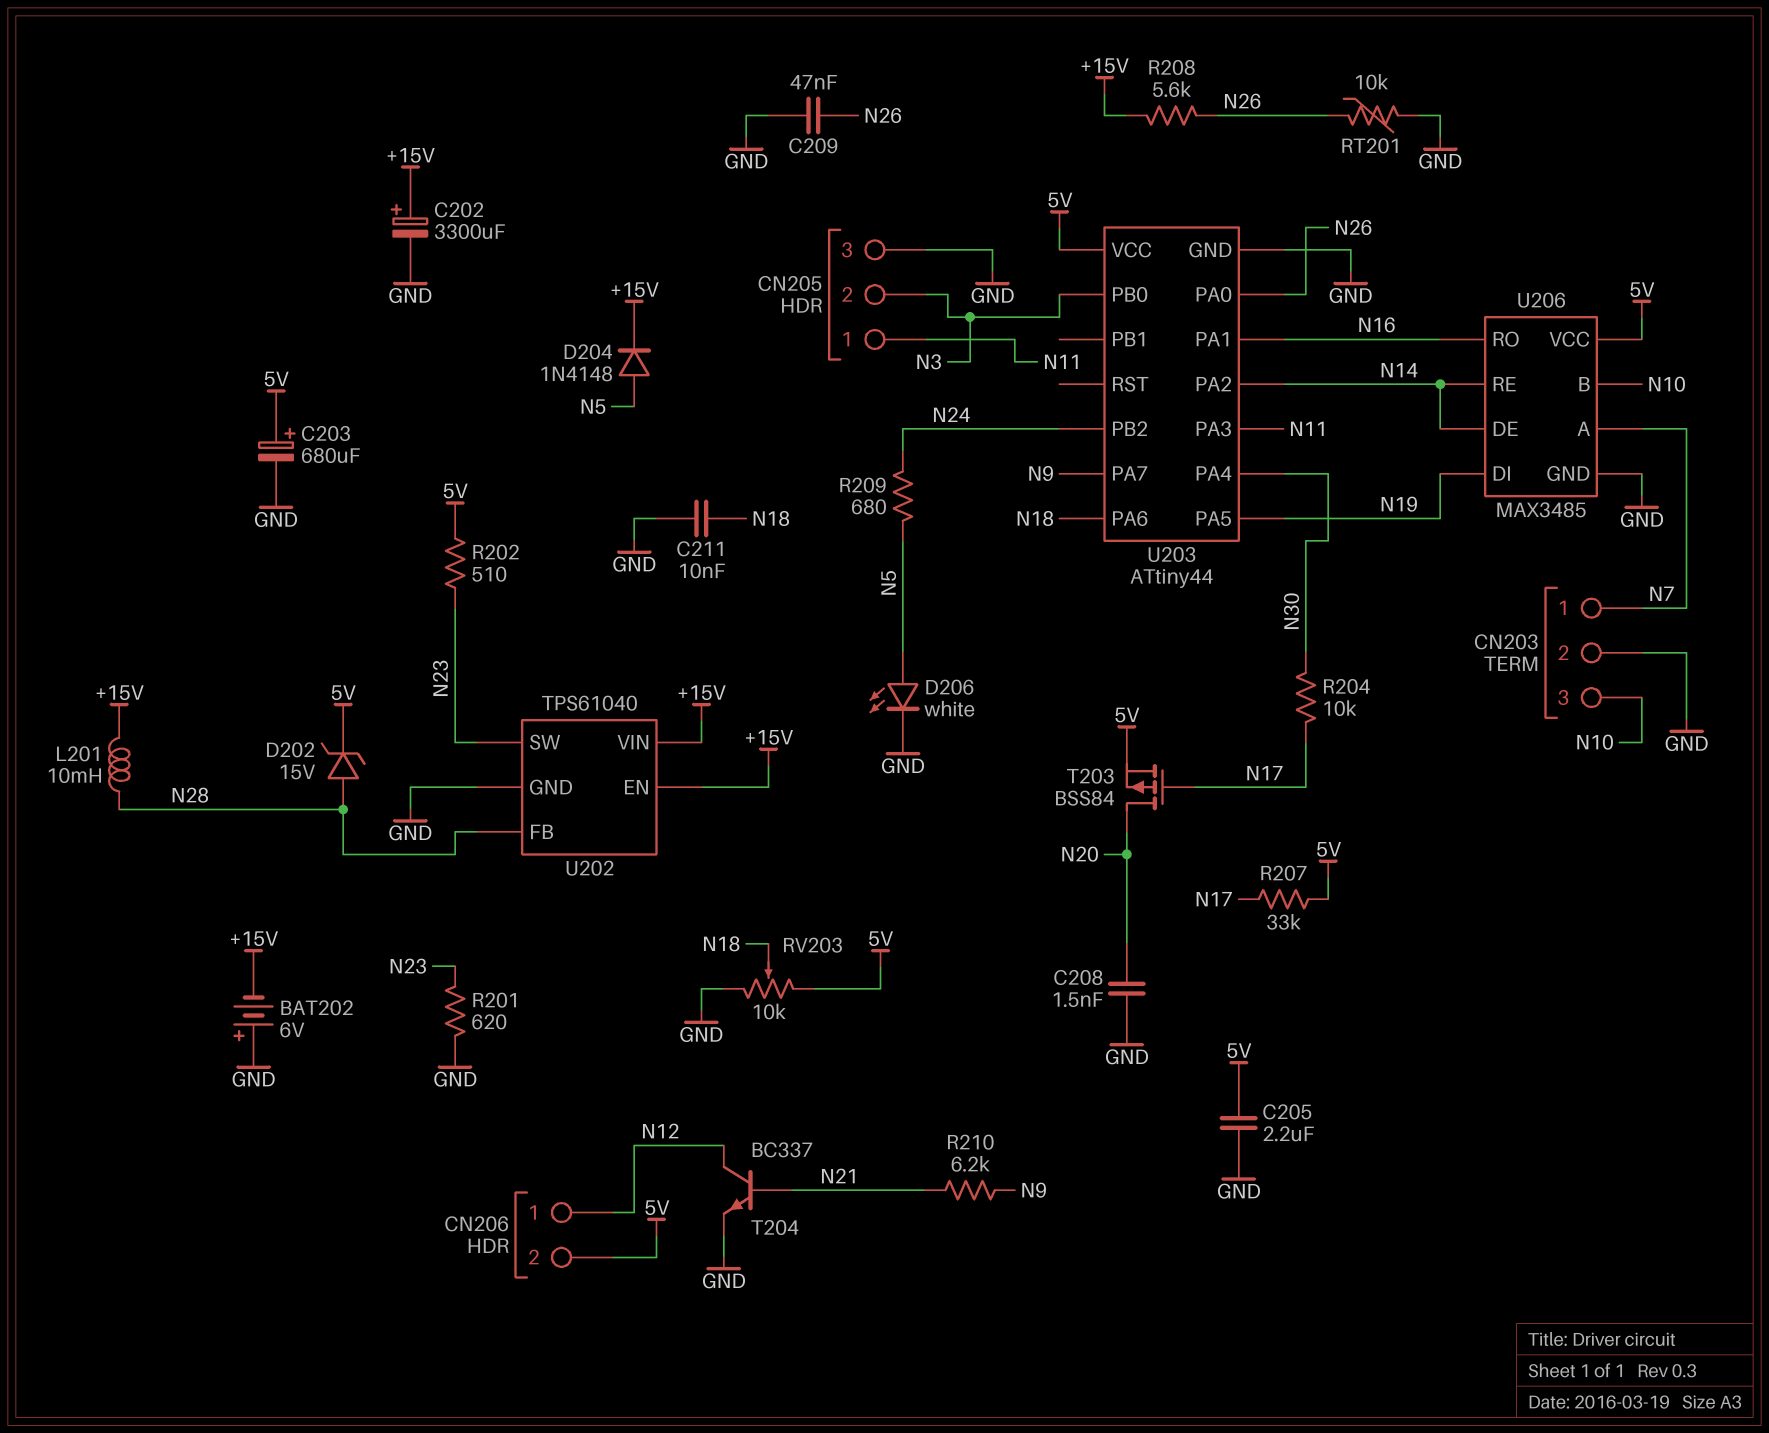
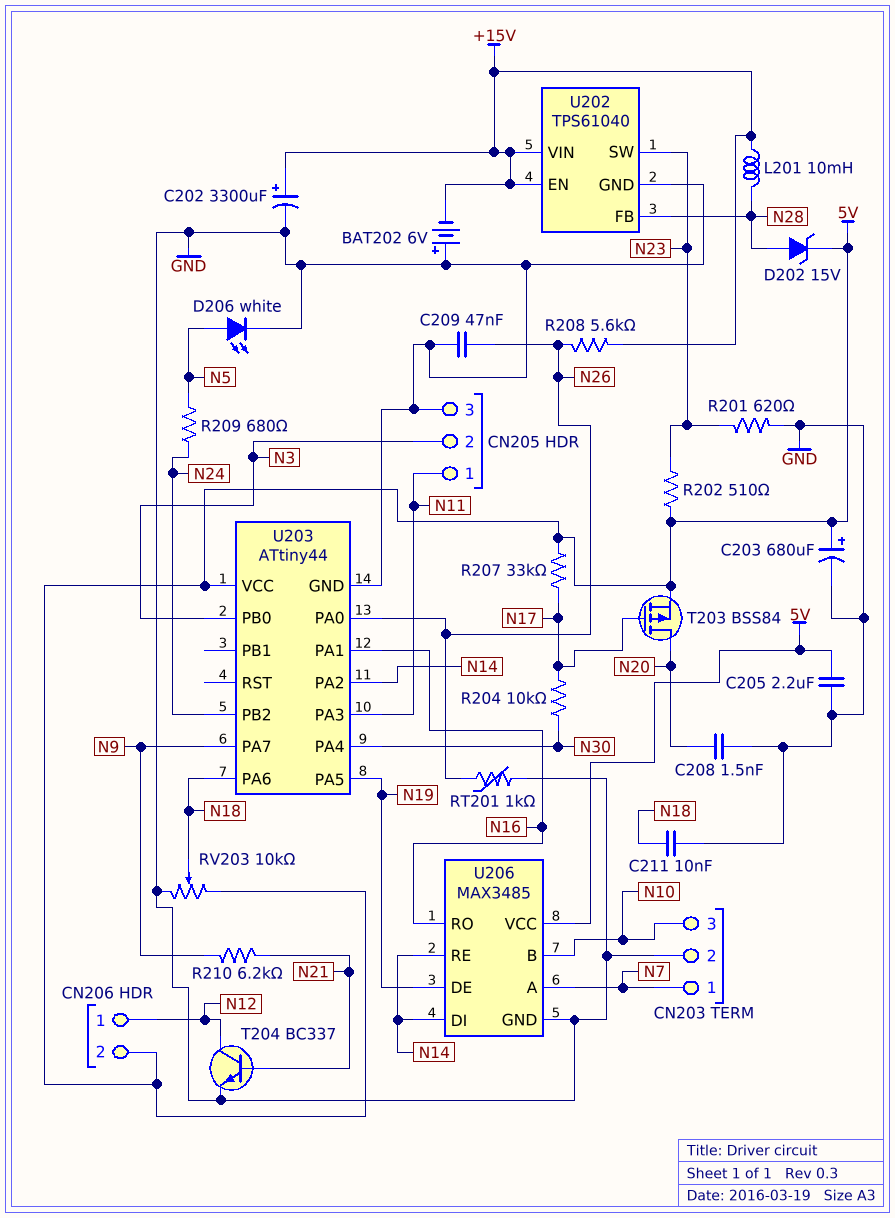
D204: diode 1N4148 (A N5, K +15V) -> none
RT201: 10k (GND, N26) -> 1k (GND, N26)
U206 pin DE: N14 -> N19
U206 pin DI: N19 -> N14

